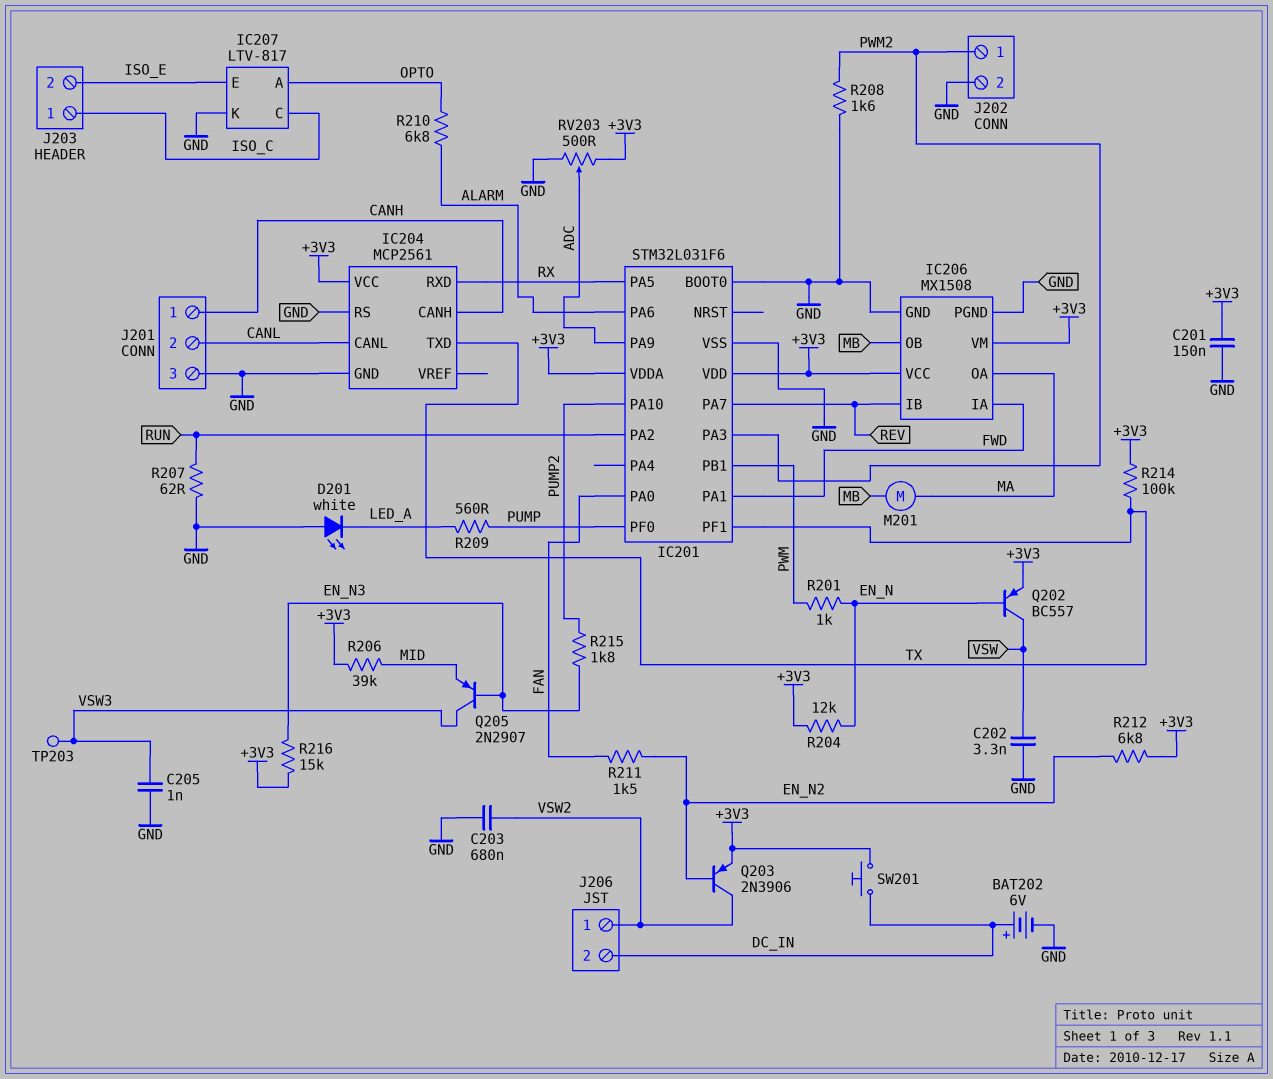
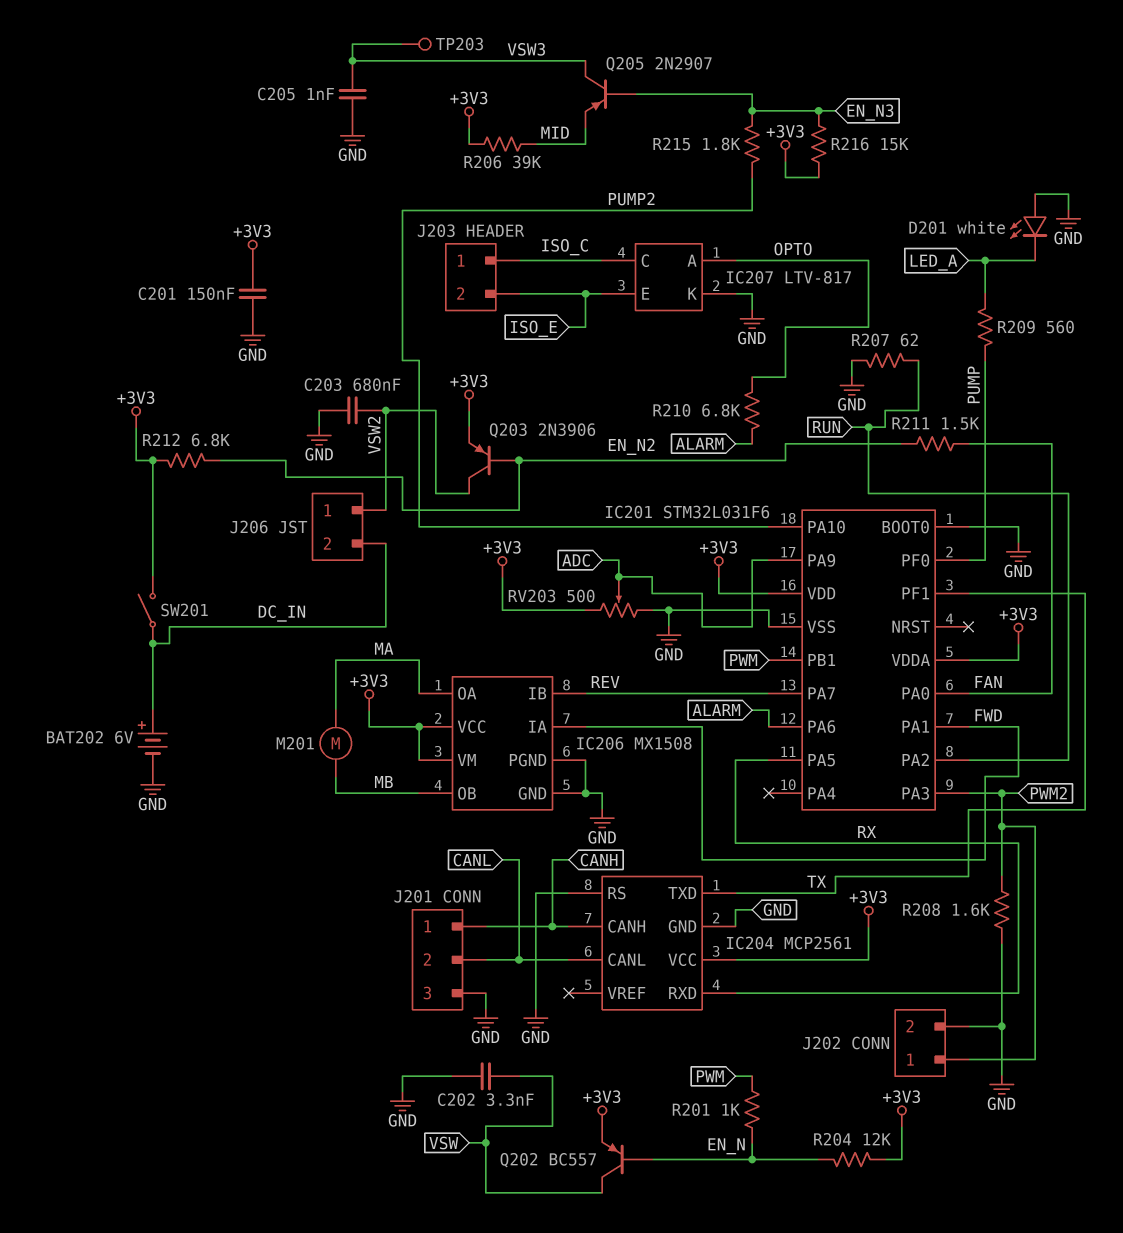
R214: 100k (+3V3, TX) -> none
SW201: button (+3V3, DC_IN) -> switch (+3V3, DC_IN)

